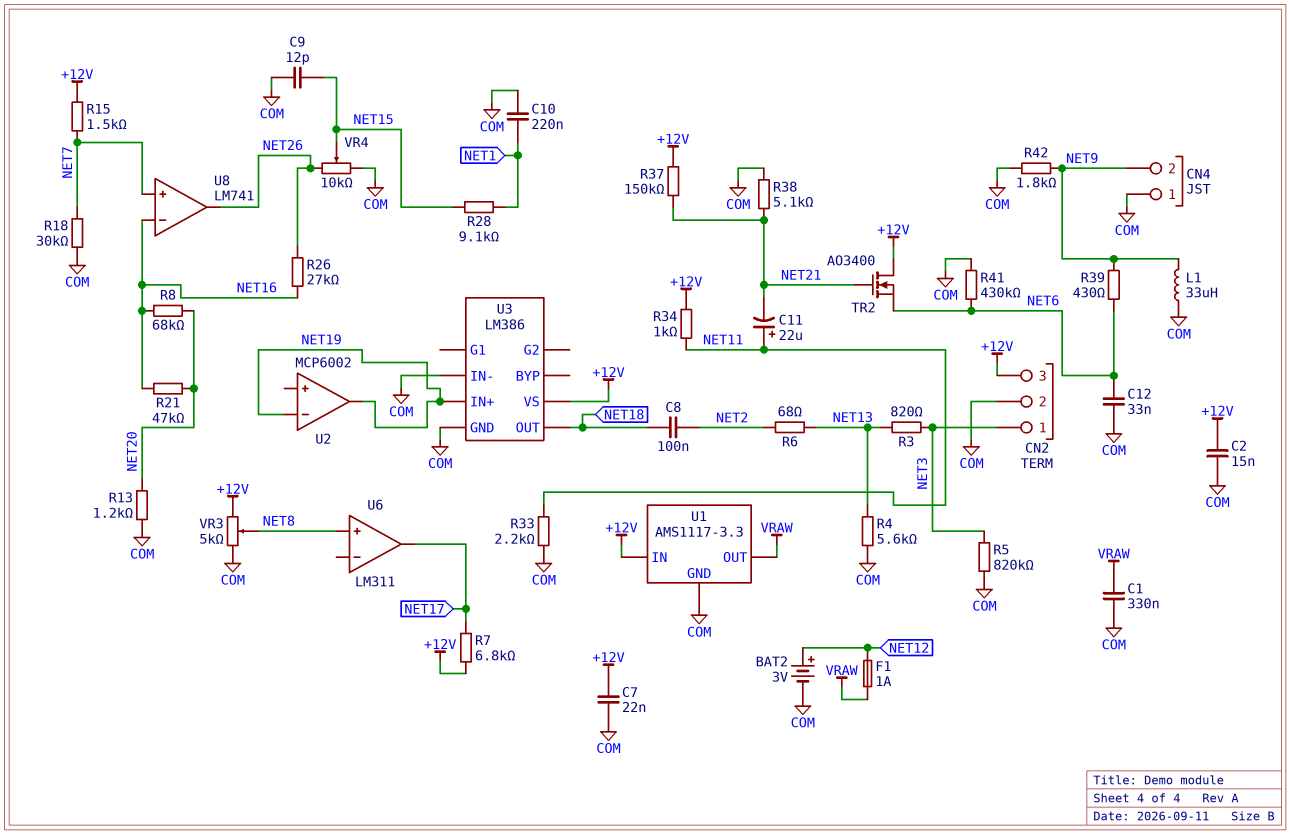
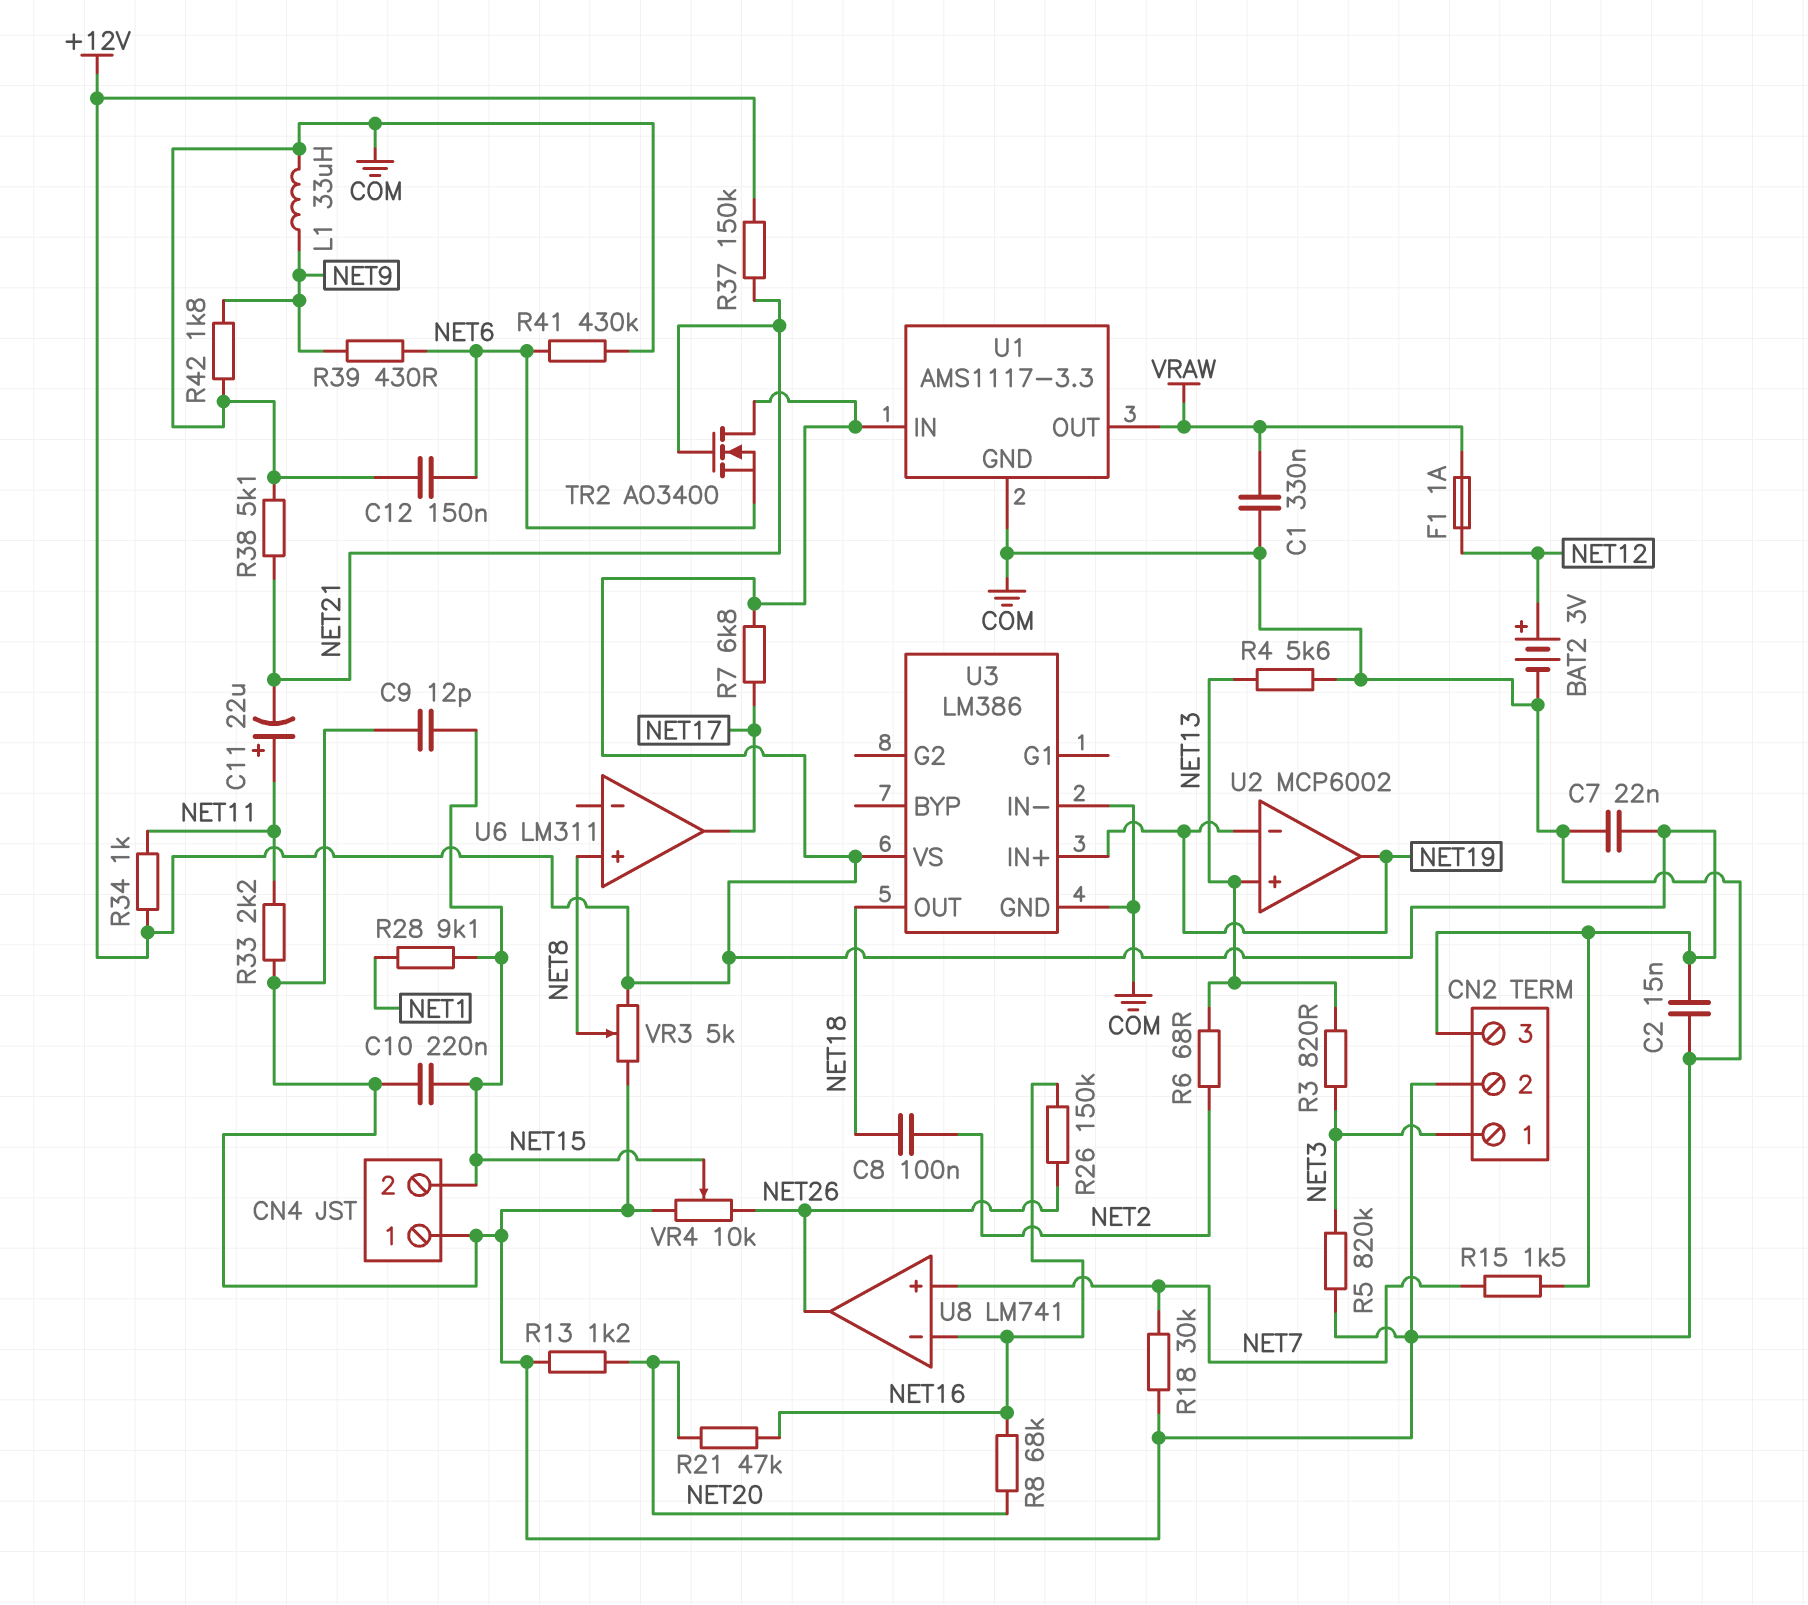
C10: 220nF (COM, NET1) -> 220nF (COM, NET15)
C12: 33nF (COM, NET6) -> 150nF (COM, NET6)
CN4 pin 2: NET9 -> NET15
R26: 27k (NET16, NET26) -> 150k (NET16, NET26)
U2 pin in+: none -> NET13

